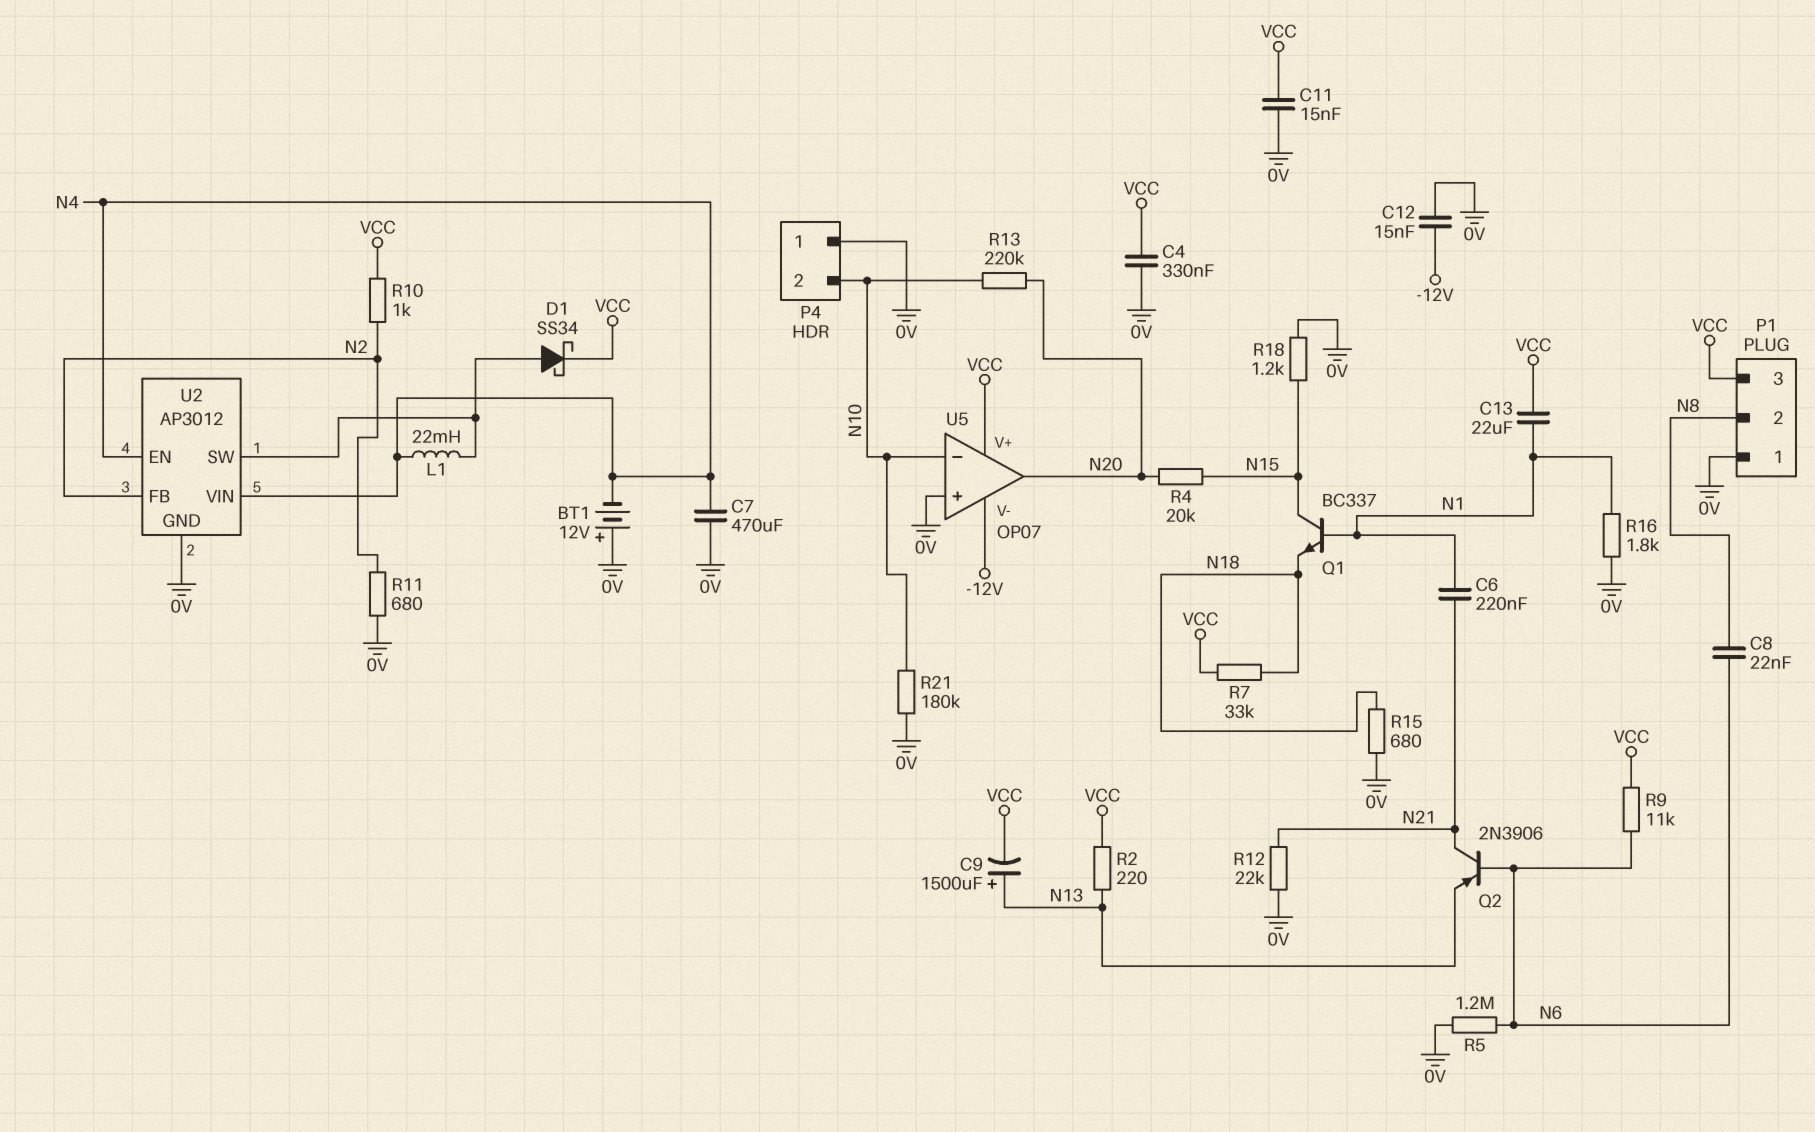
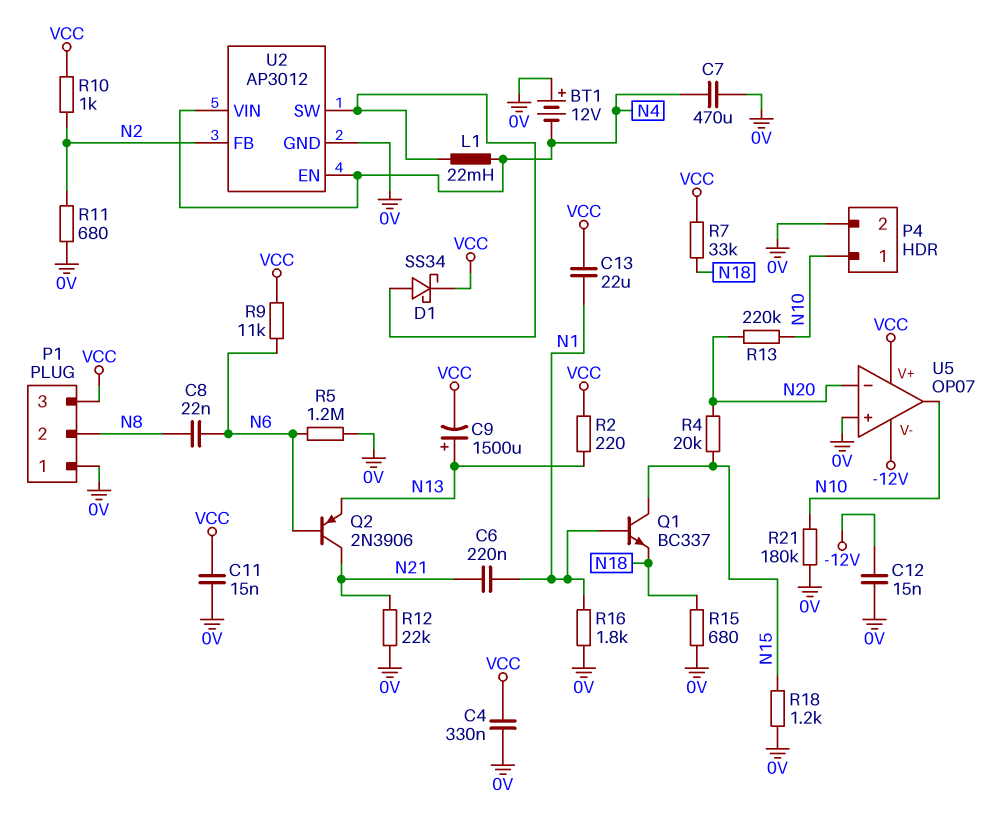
P4 pin 1: 0V -> N10
P4 pin 2: N10 -> 0V
U5 pin in-: N10 -> N20
U5 pin out: N20 -> N10

